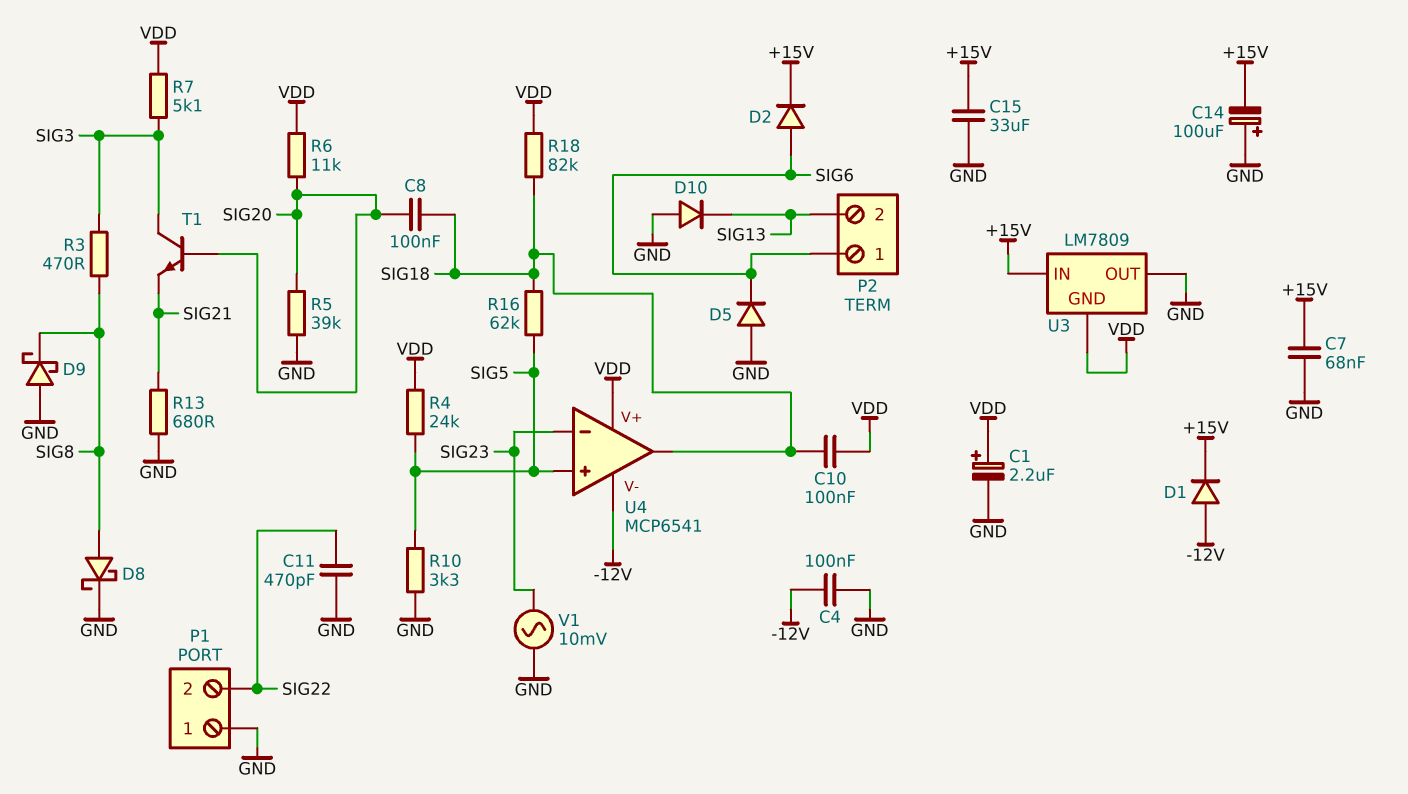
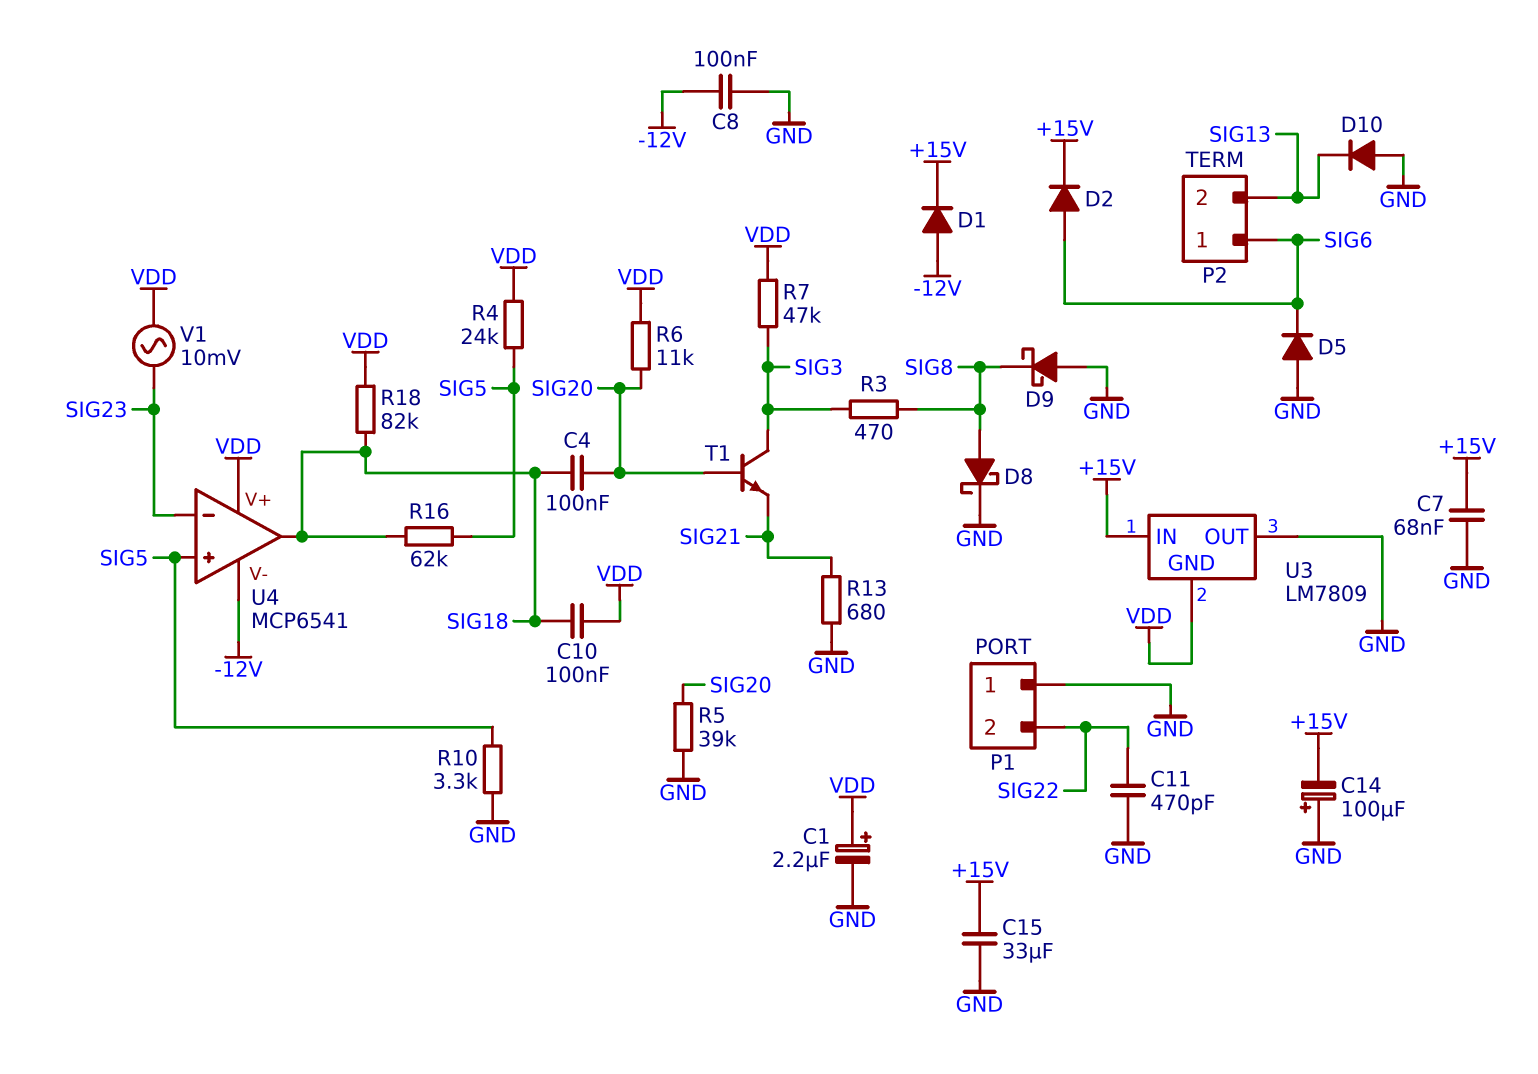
C4: 100nF (-12V, GND) -> 100nF (SIG18, SIG20)
C8: 100nF (SIG18, SIG20) -> 100nF (-12V, GND)
R7: 5.1k (SIG3, VDD) -> 47k (SIG3, VDD)
V1: AC 10mV (GND, SIG23) -> AC 10mV (SIG23, VDD)

